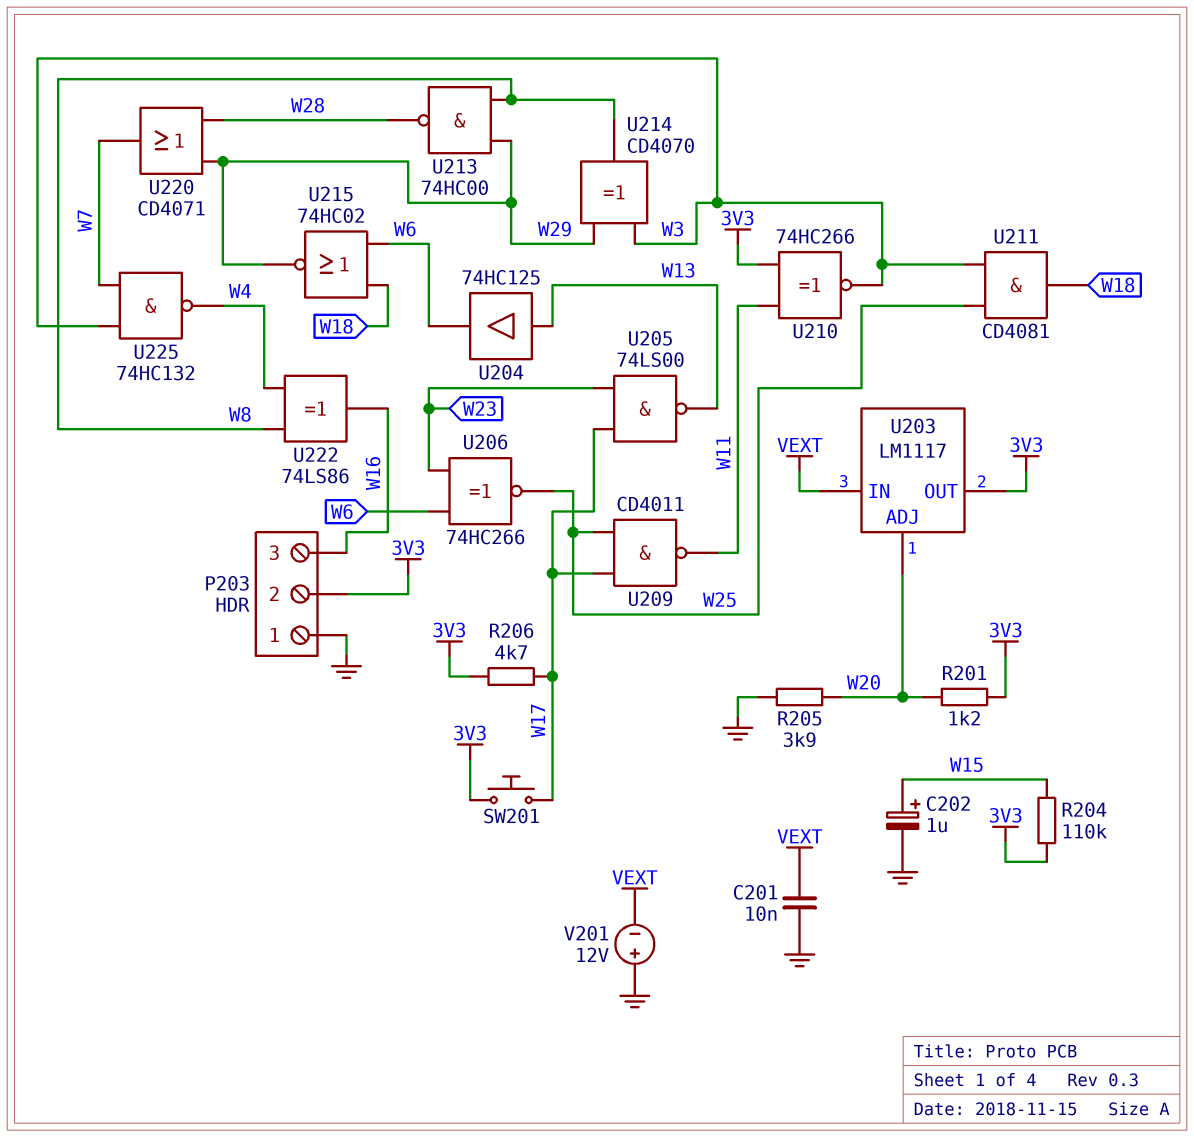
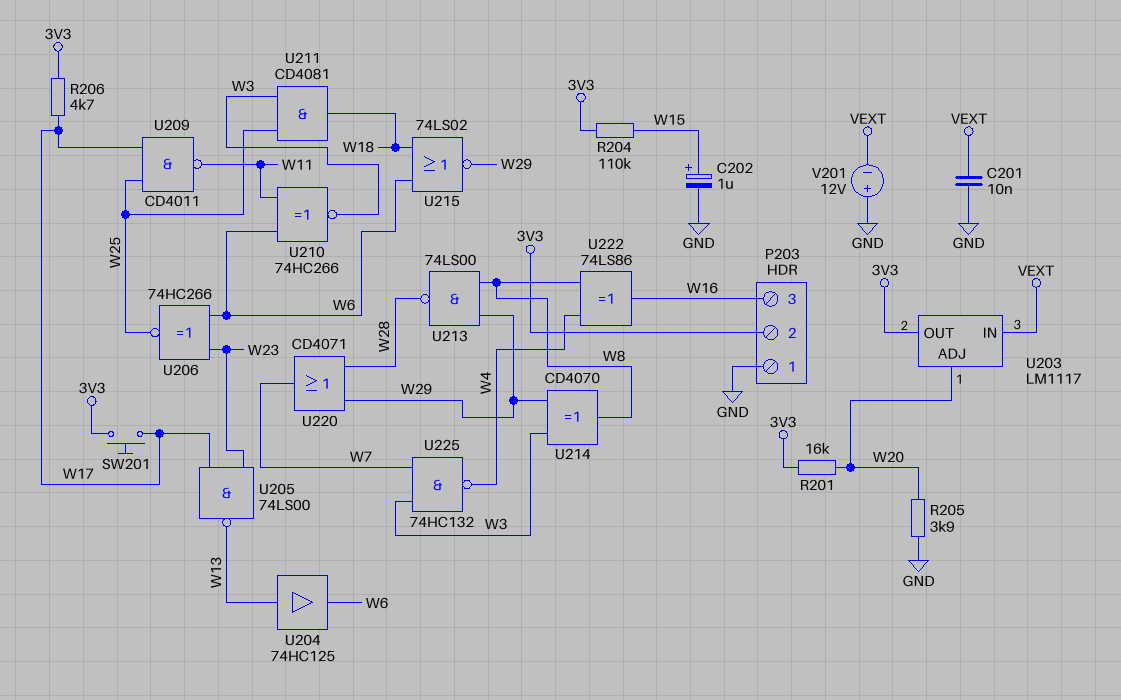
R201: 1.2k (3V3, W20) -> 16k (3V3, W20)
U210: XNOR 74HC266 (in 3V3, in W11, out W3) -> XNOR 74HC266 (in W6, in W11, out W3)
U213: NAND 74HC00 (in W8, in W29, out W28) -> NAND 74LS00 (in W8, in W29, out W28)
U215: NOR 74HC02 (in W6, in W18, out W29) -> NOR 74LS02 (in W6, in W18, out W29)

